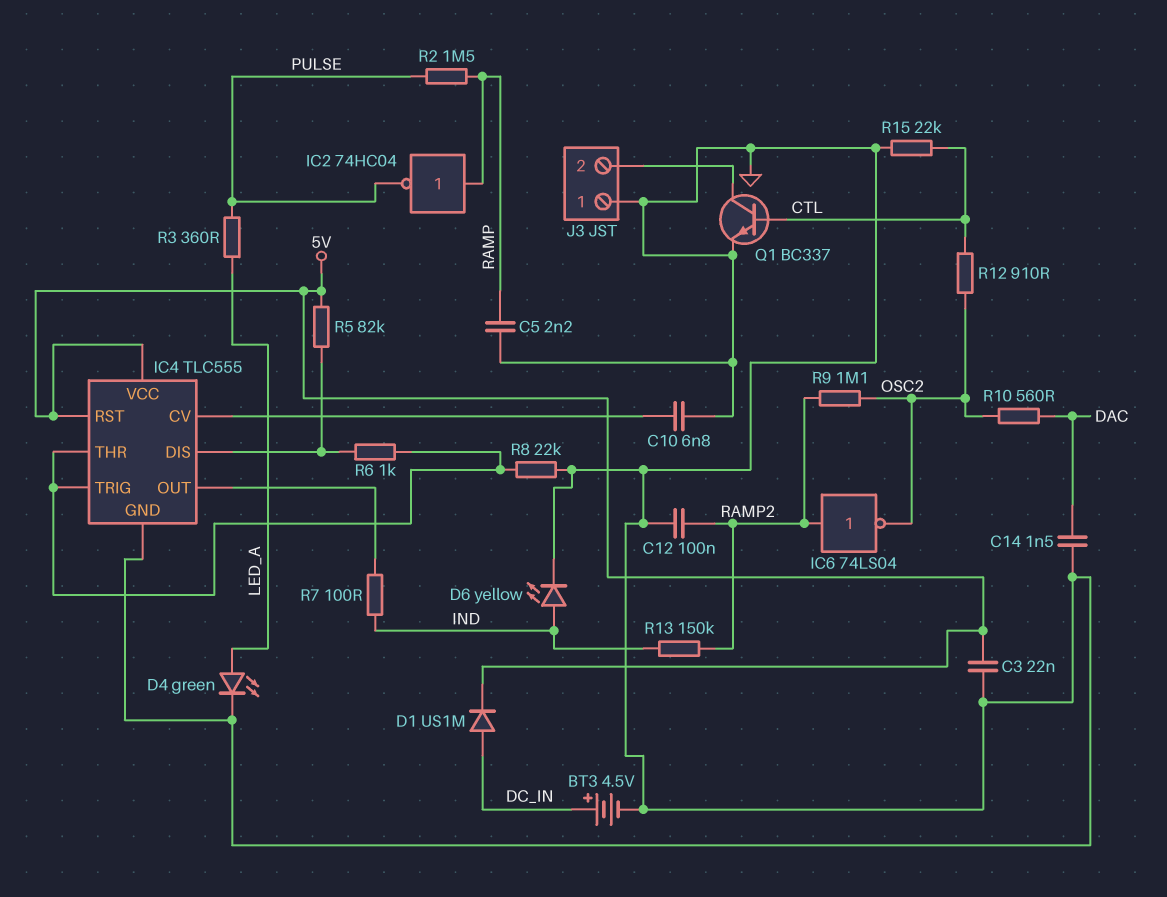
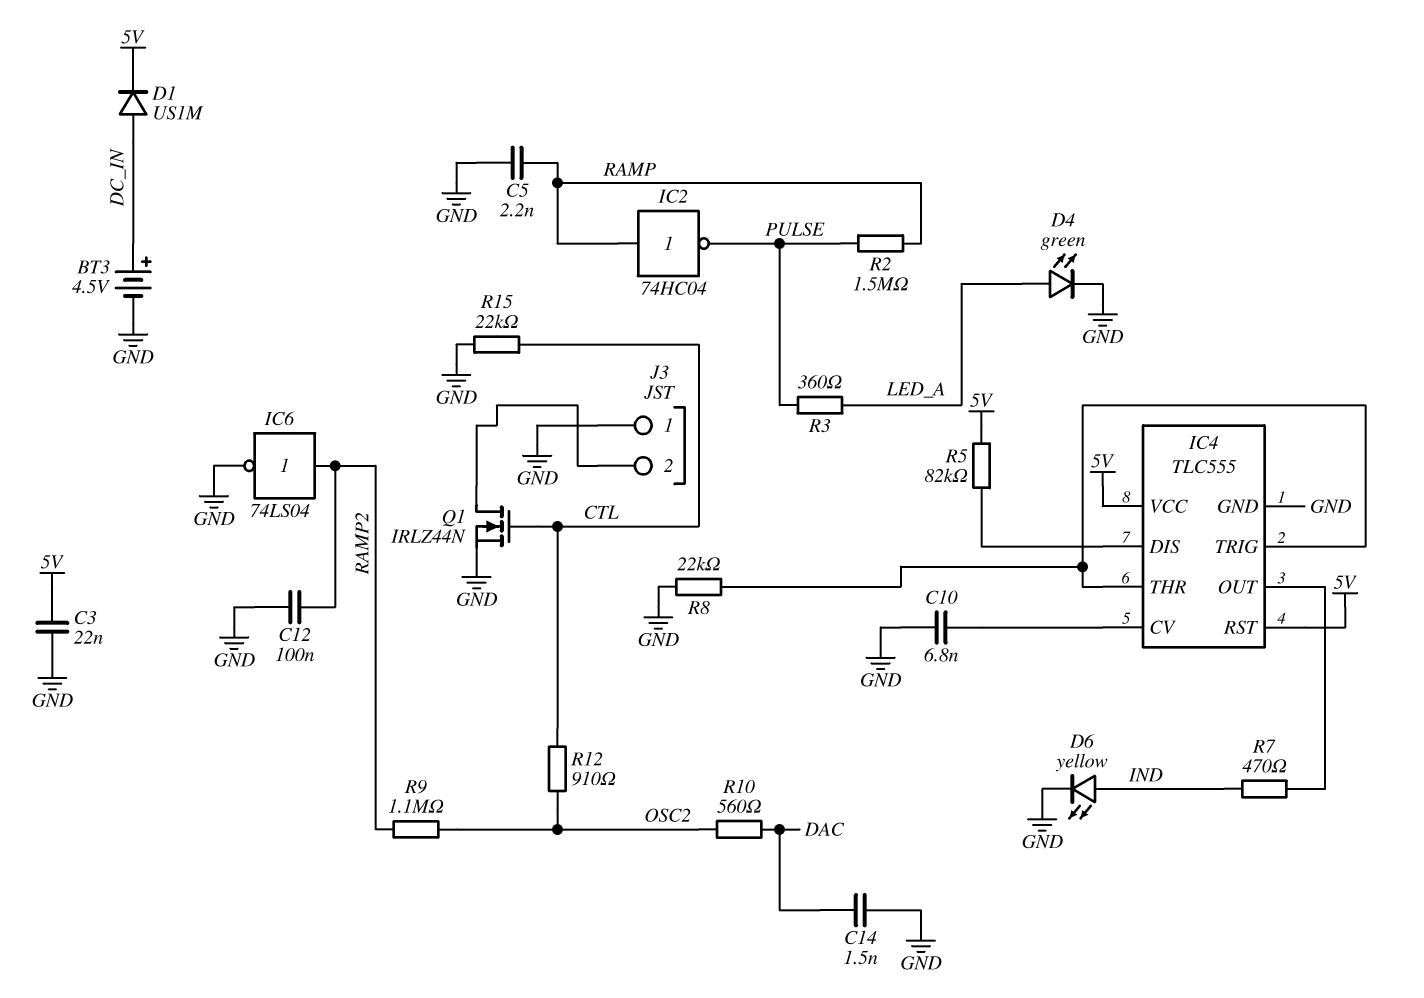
IC6: NOT 74LS04 (in RAMP2, out OSC2) -> NOT 74LS04 (in RAMP2, out GND)
Q1: NPN BC337 (B CTL, C J3/2, E GND) -> NMOS IRLZ44N (G CTL, D J3/2, S GND)
R6: 1k (IC4/DIS, IC4/THR) -> none
R7: 100 (IC4/OUT, IND) -> 470 (IC4/OUT, IND)
R13: 150k (IND, RAMP2) -> none

